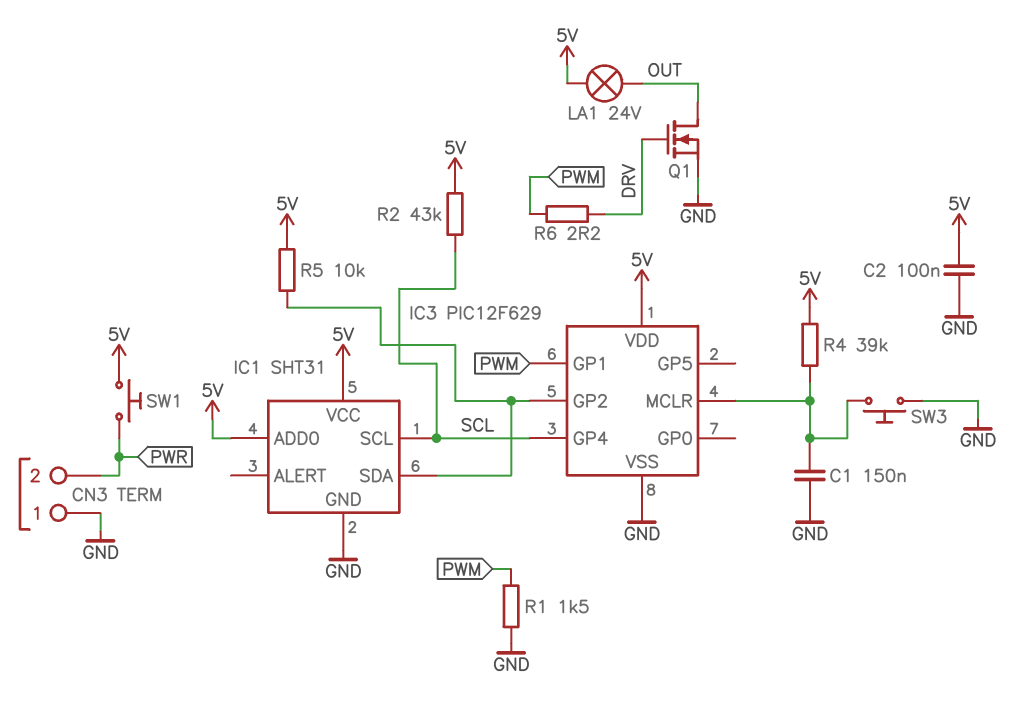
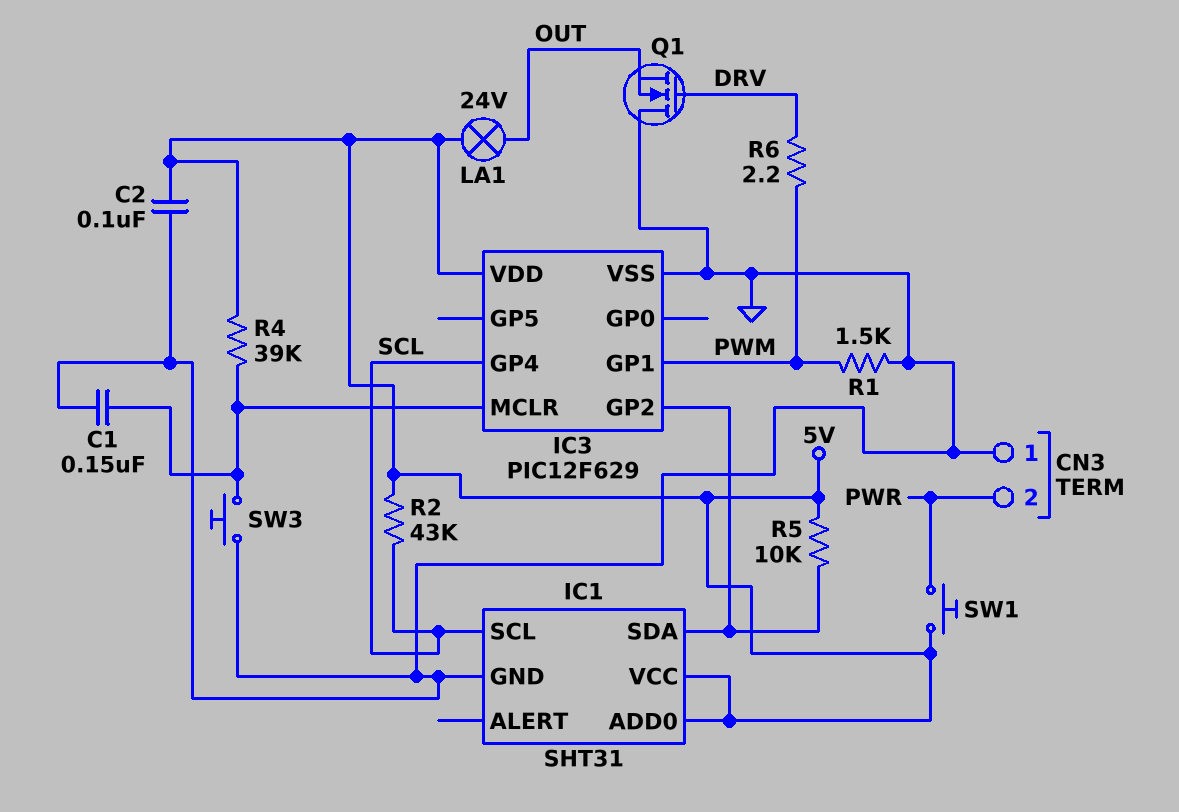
Q1: NMOS (G DRV, D OUT, S GND) -> NMOS (G DRV, D GND, S OUT)

